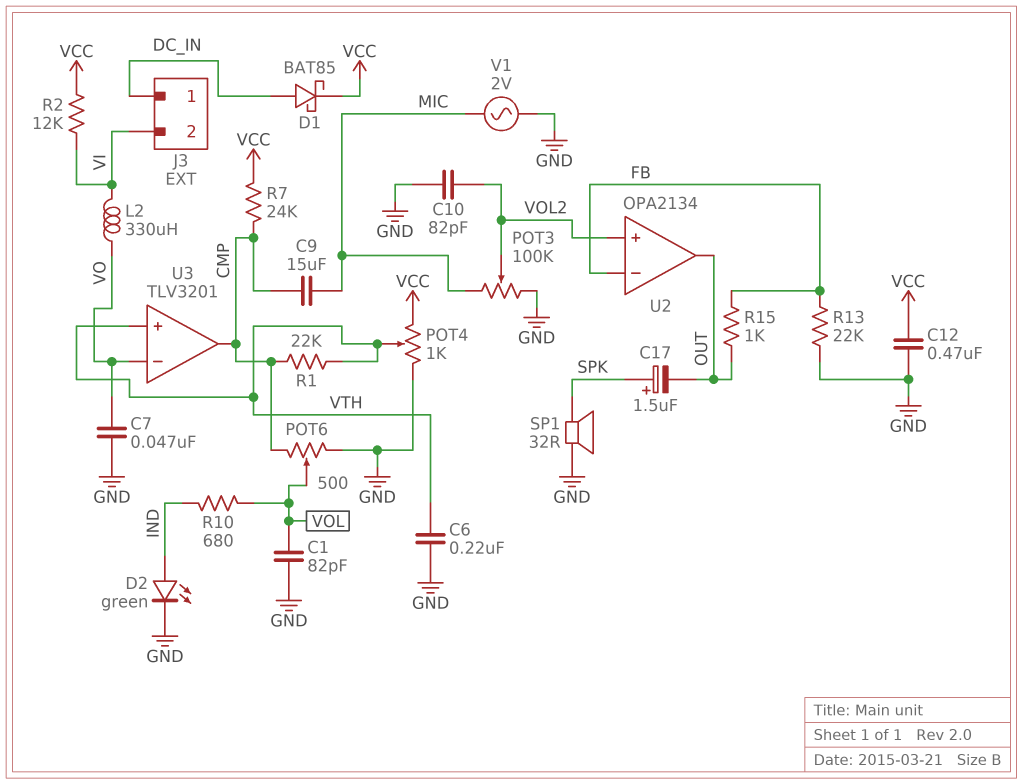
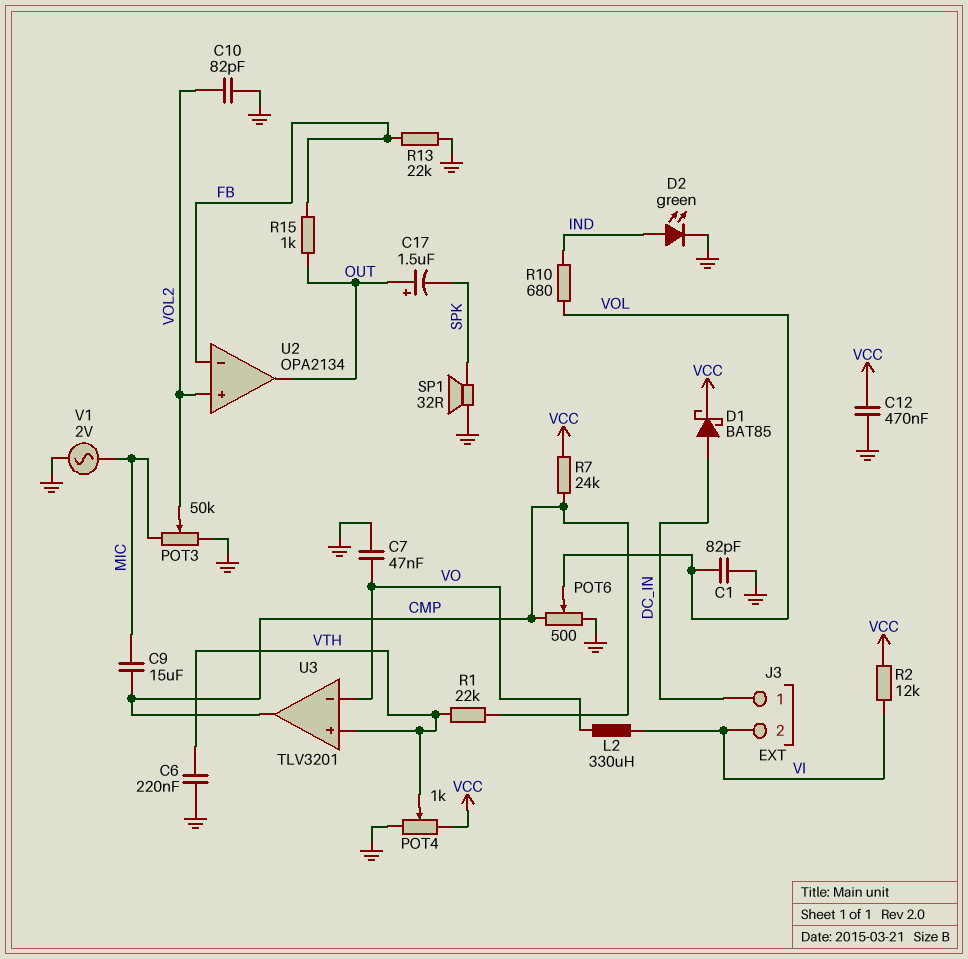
C17: 1.5uF (plus SPK, minus OUT) -> 1.5uF (plus OUT, minus SPK)
POT3: 100k (GND, MIC, wiper VOL2) -> 50k (GND, MIC, wiper VOL2)

